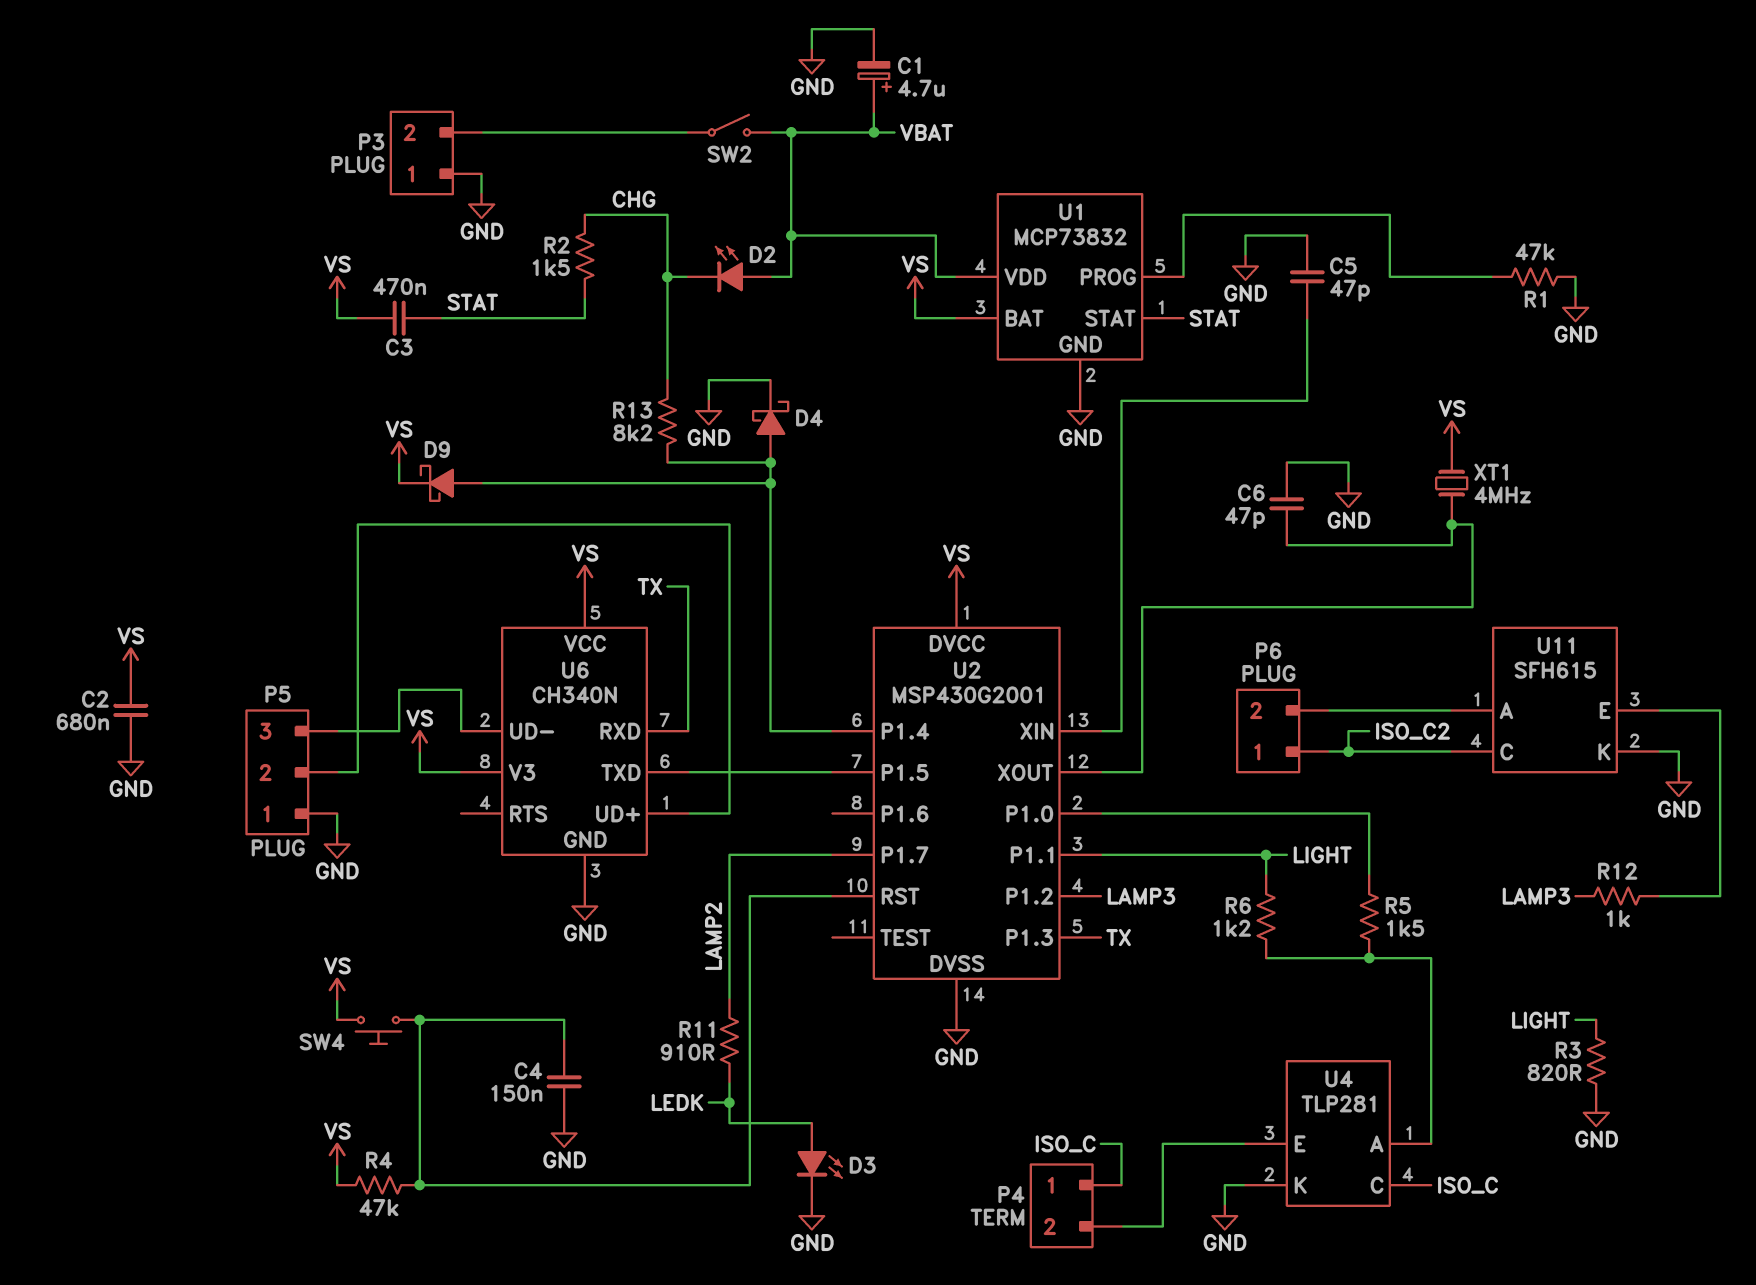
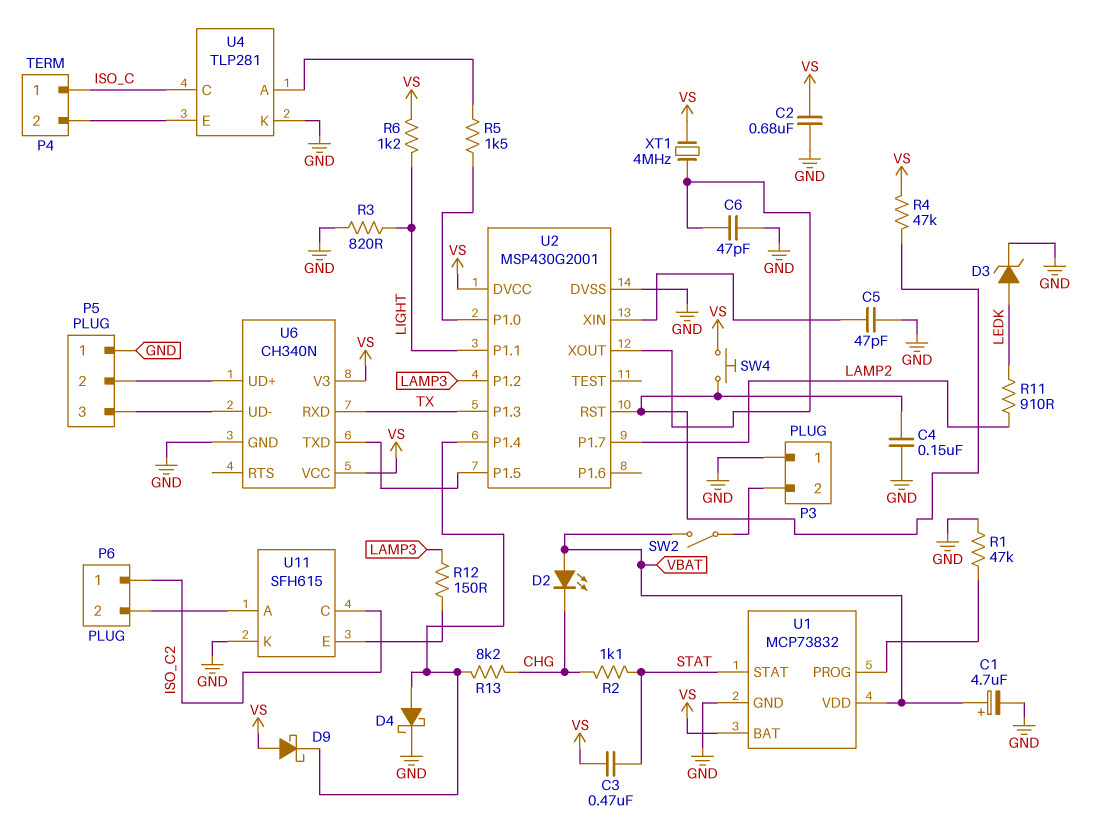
D3: LED (A LEDK, K GND) -> zener (A LEDK, K GND)
D9: schottky (A U2/P1.4, K VS) -> schottky (A VS, K U2/P1.4)
R2: 1.5k (CHG, STAT) -> 1.1k (CHG, STAT)
R6: 1.2k (LIGHT, U4/A) -> 1.2k (LIGHT, VS)
R12: 1k (LAMP3, U11/E) -> 150 (LAMP3, U11/E)

